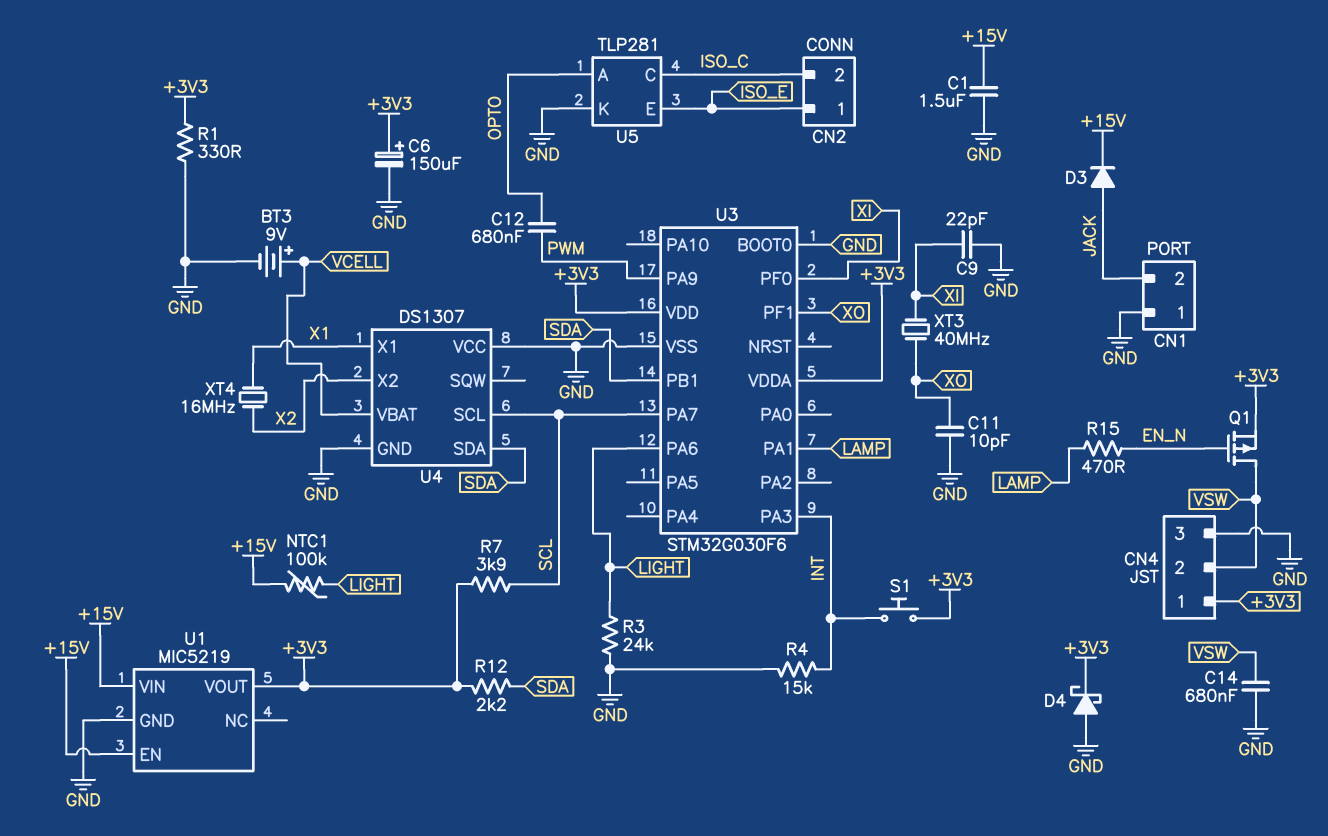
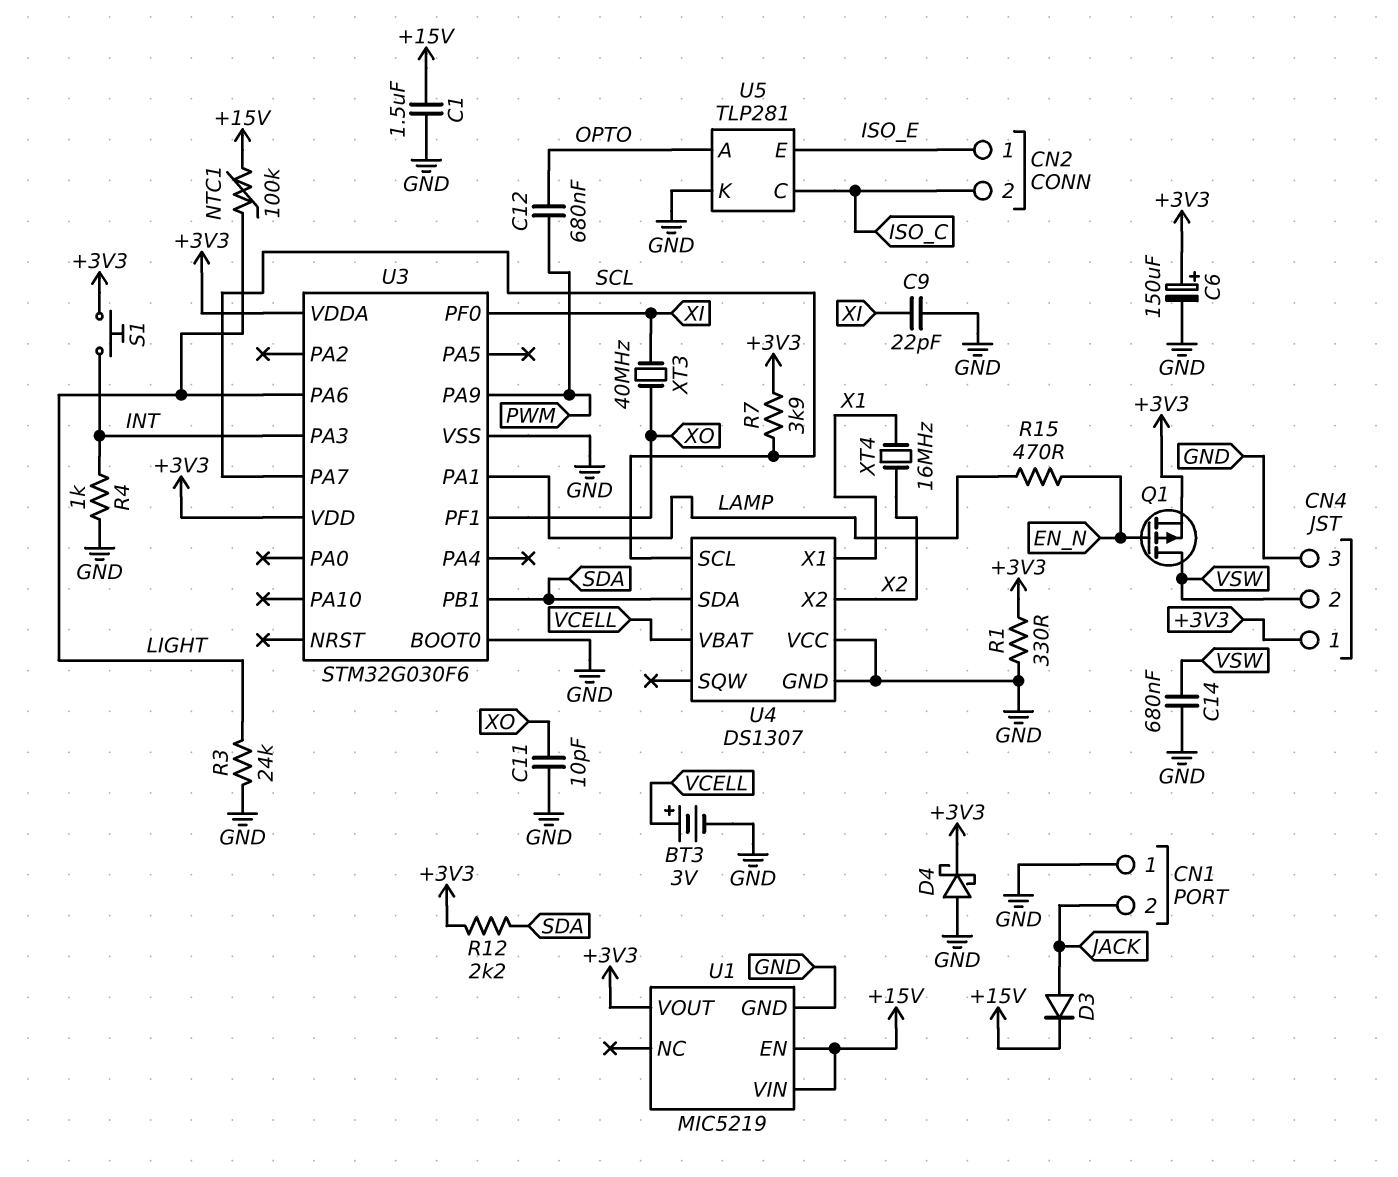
BT3: 9V (plus VCELL, minus GND) -> 3V (plus VCELL, minus GND)
R4: 15k (GND, INT) -> 1k (GND, INT)

